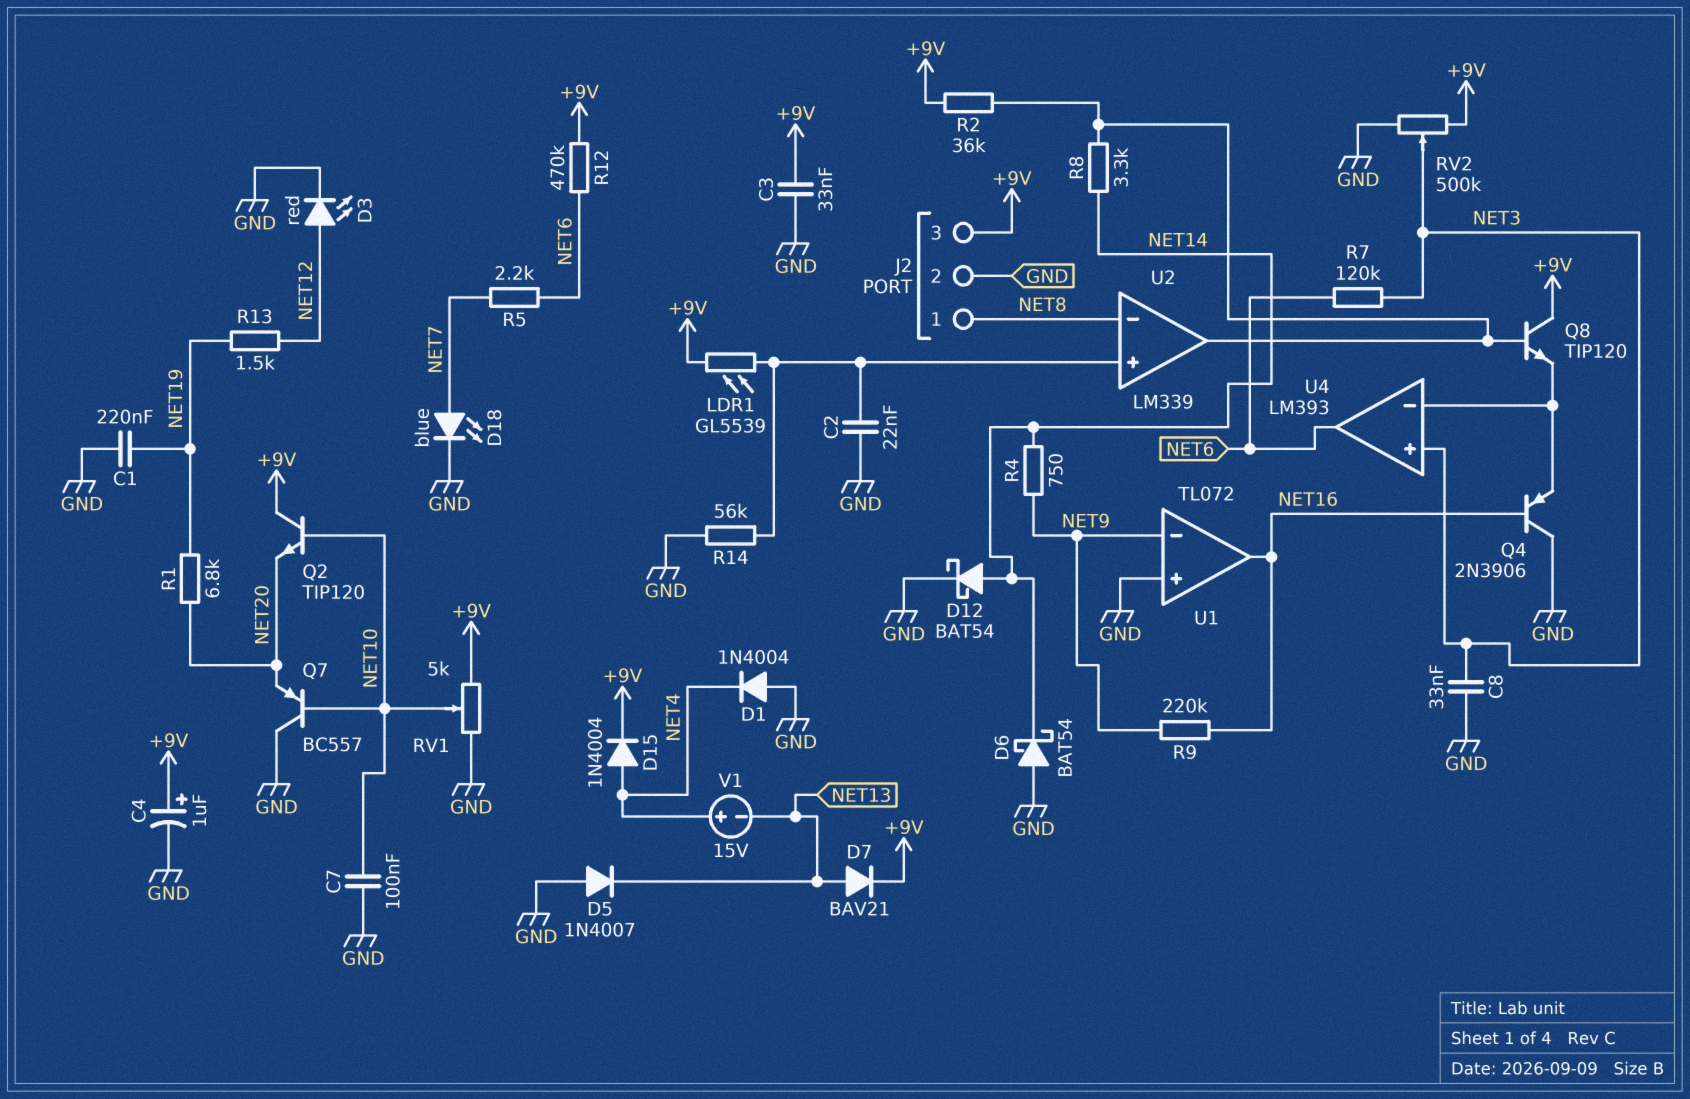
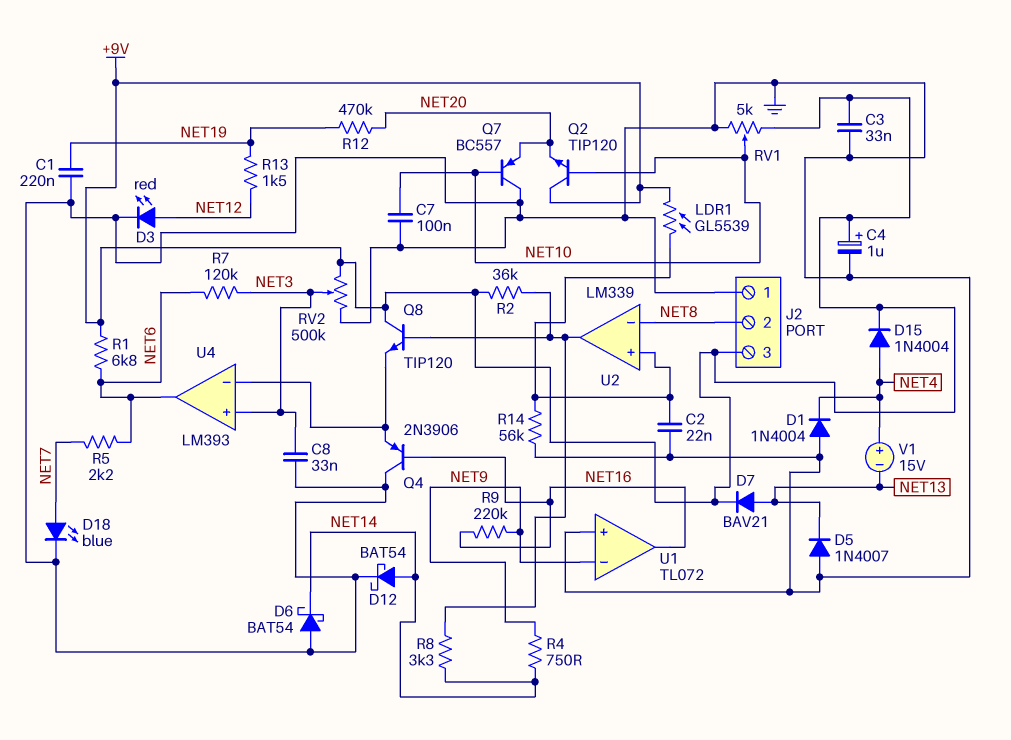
J2 pin 1: NET8 -> GND
J2 pin 2: GND -> NET8
R1: 6.8k (NET19, NET20) -> 6.8k (+9V, NET6)
R12: 470k (+9V, NET6) -> 470k (NET19, NET20)

